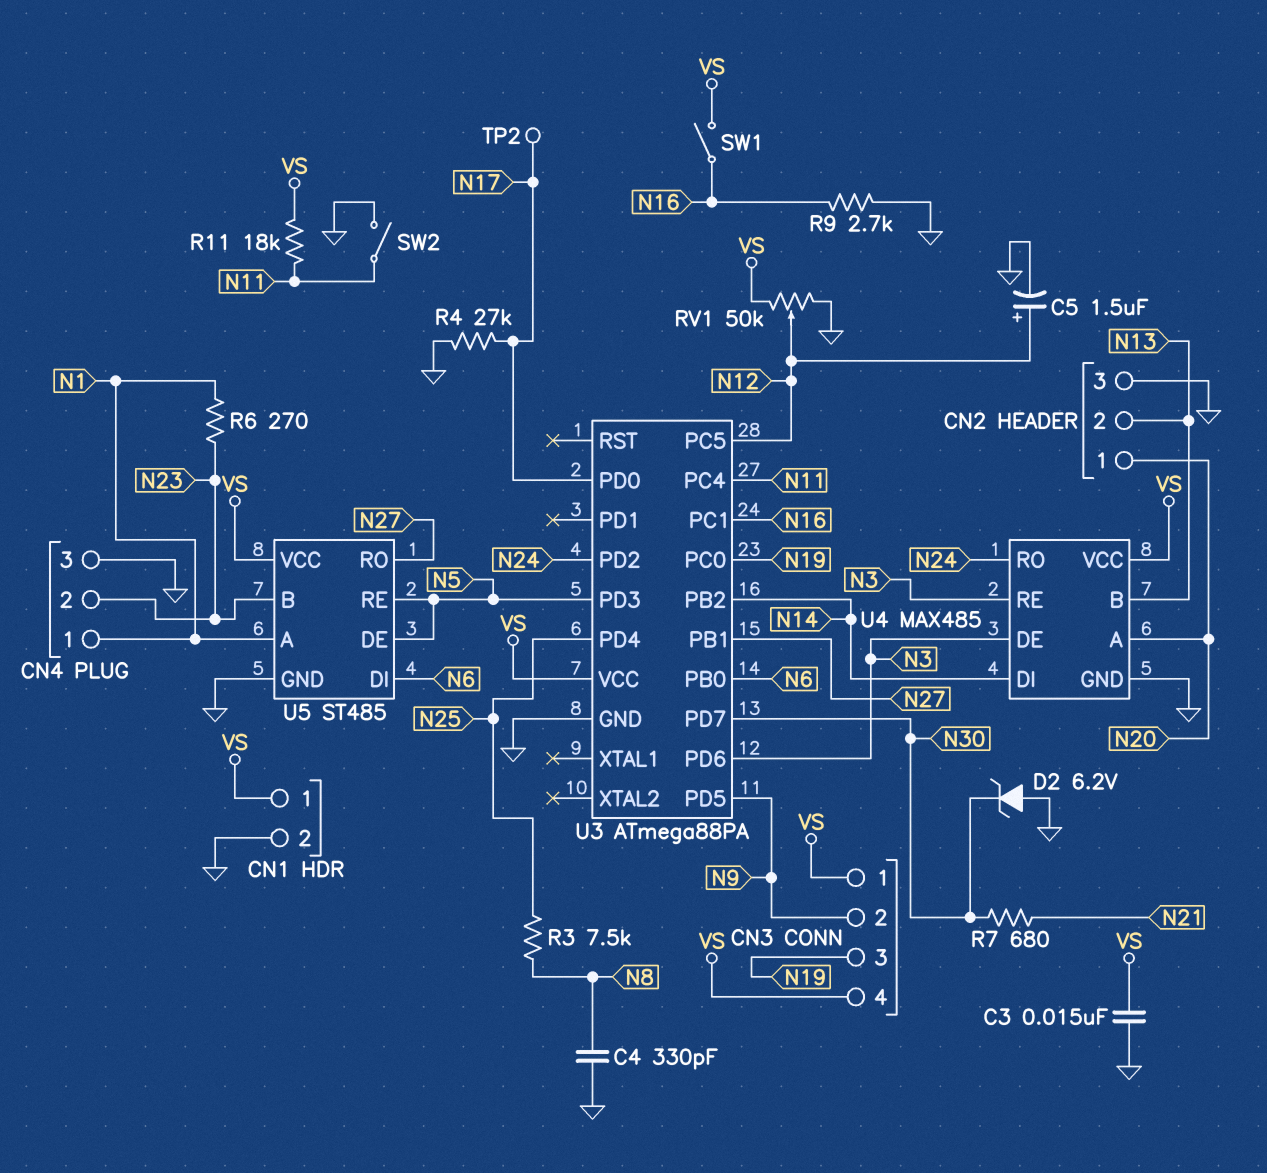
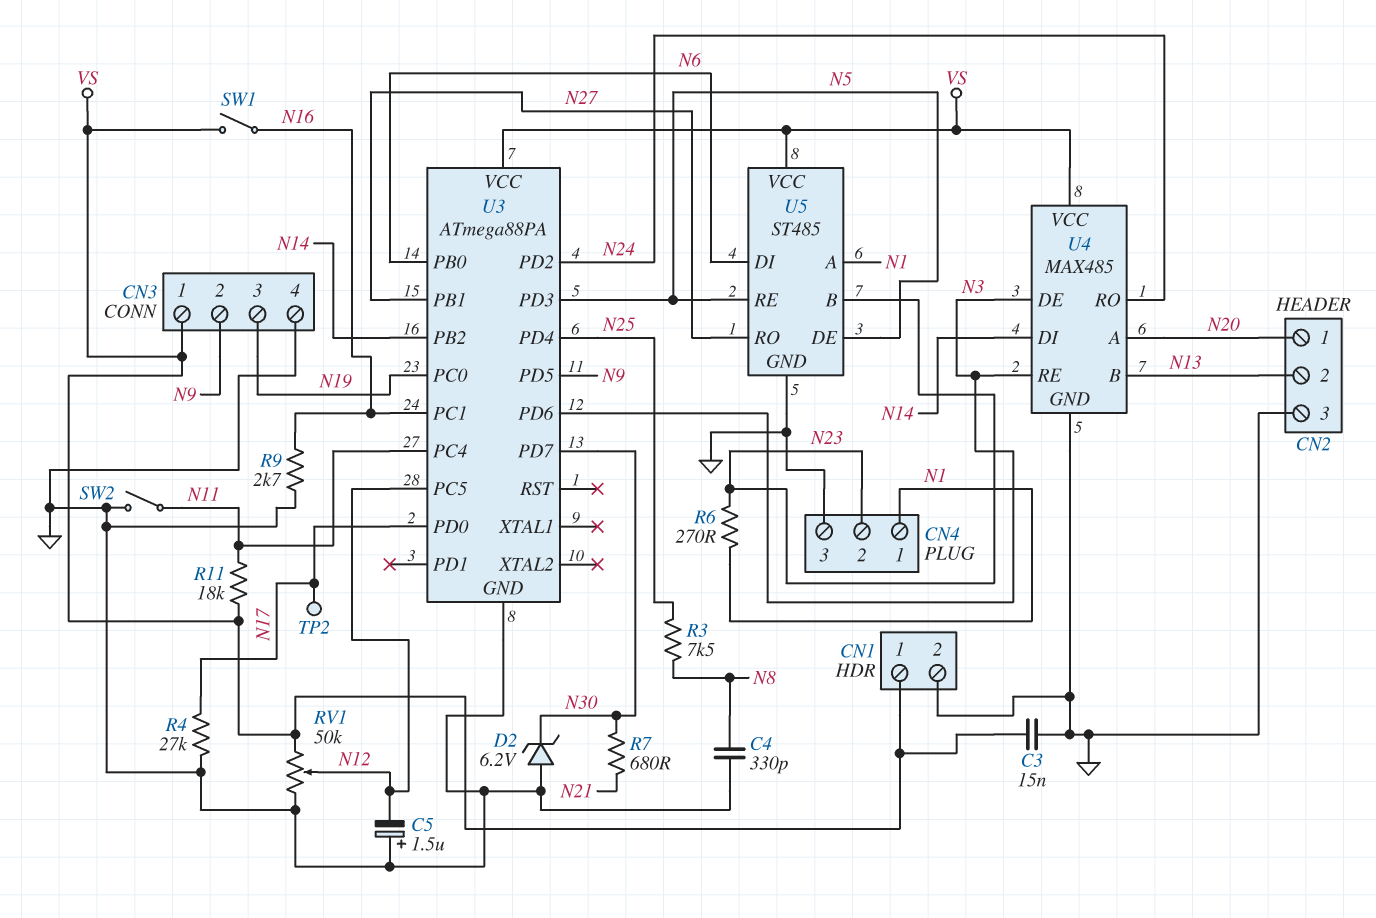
C5: 1.5uF (plus N12, minus GND) -> 1.5uF (plus GND, minus N12)
CN3 pin 4: VS -> GND

